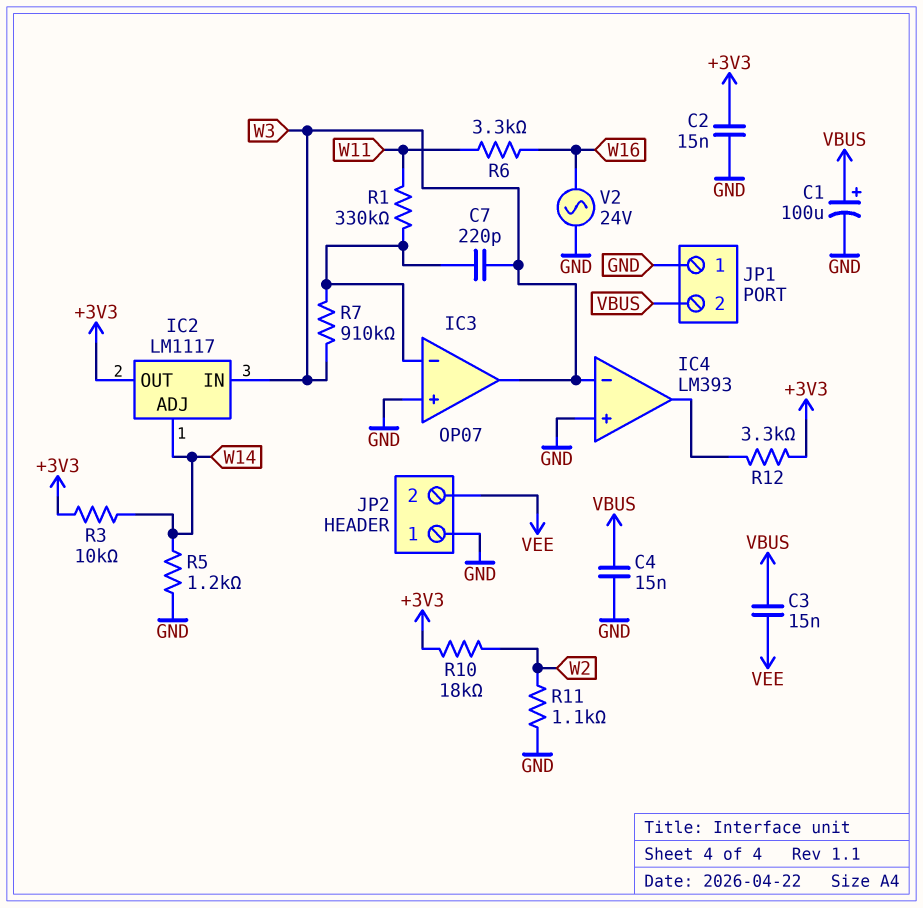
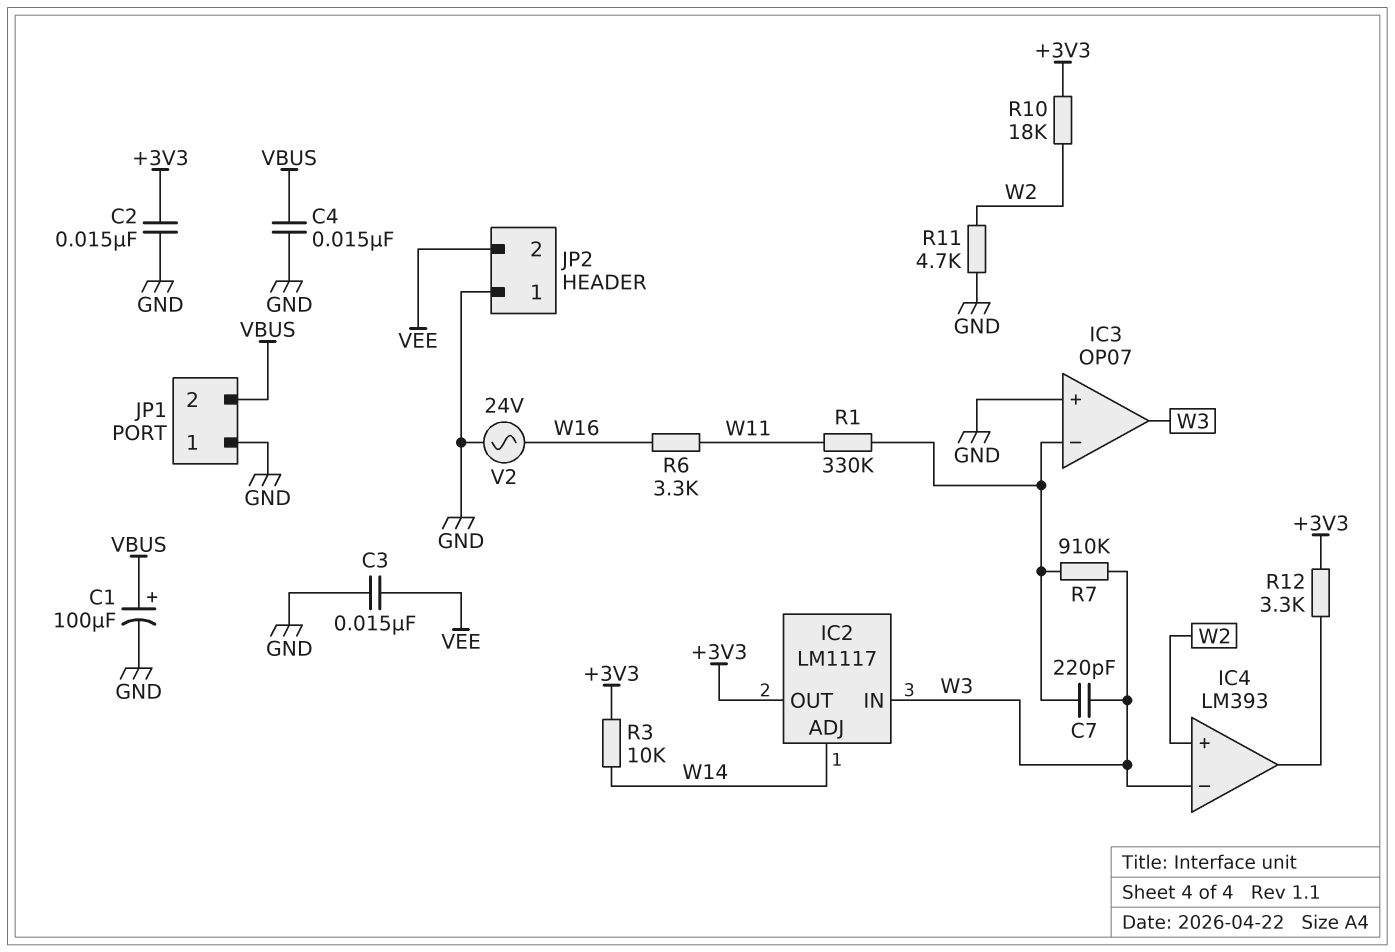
C3: 15nF (VBUS, VEE) -> 15nF (GND, VEE)
IC4 pin in+: GND -> W2
R5: 1.2k (GND, W14) -> none
R11: 1.1k (GND, W2) -> 4.7k (GND, W2)

